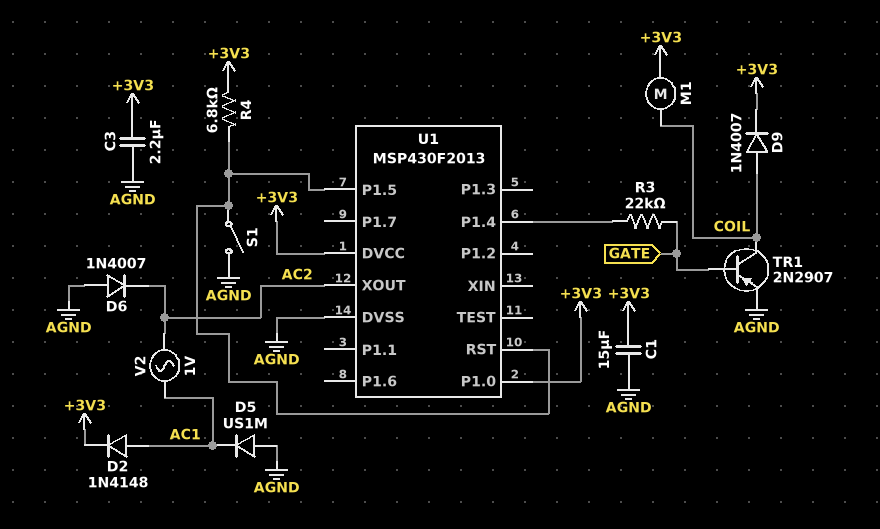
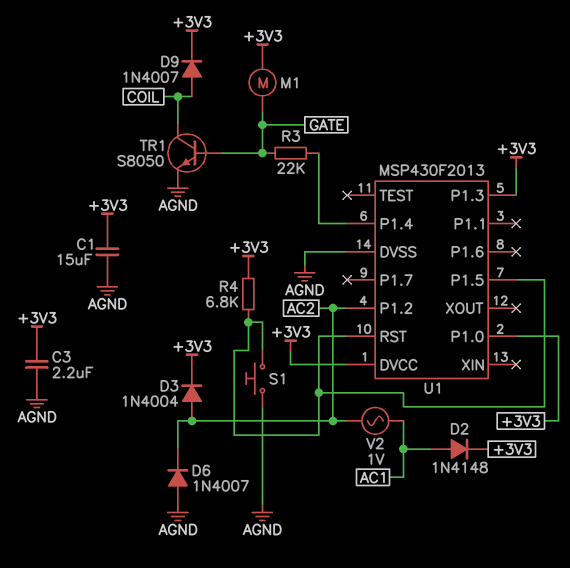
D3: none -> diode 1N4004 (A AC2, K +3V3)
D5: diode US1M (A AGND, K AC1) -> none
M1: motor (+3V3, COIL) -> motor (+3V3, GATE)
S1: switch (AGND, U1/P1.5) -> button (AGND, U1/P1.5)
TR1: PNP 2N2907 (B GATE, C COIL, E AGND) -> NPN S8050 (B GATE, C COIL, E AGND)
U1 pin P1.2: none -> AC2
U1 pin P1.3: none -> +3V3
U1 pin XOUT: AC2 -> none

